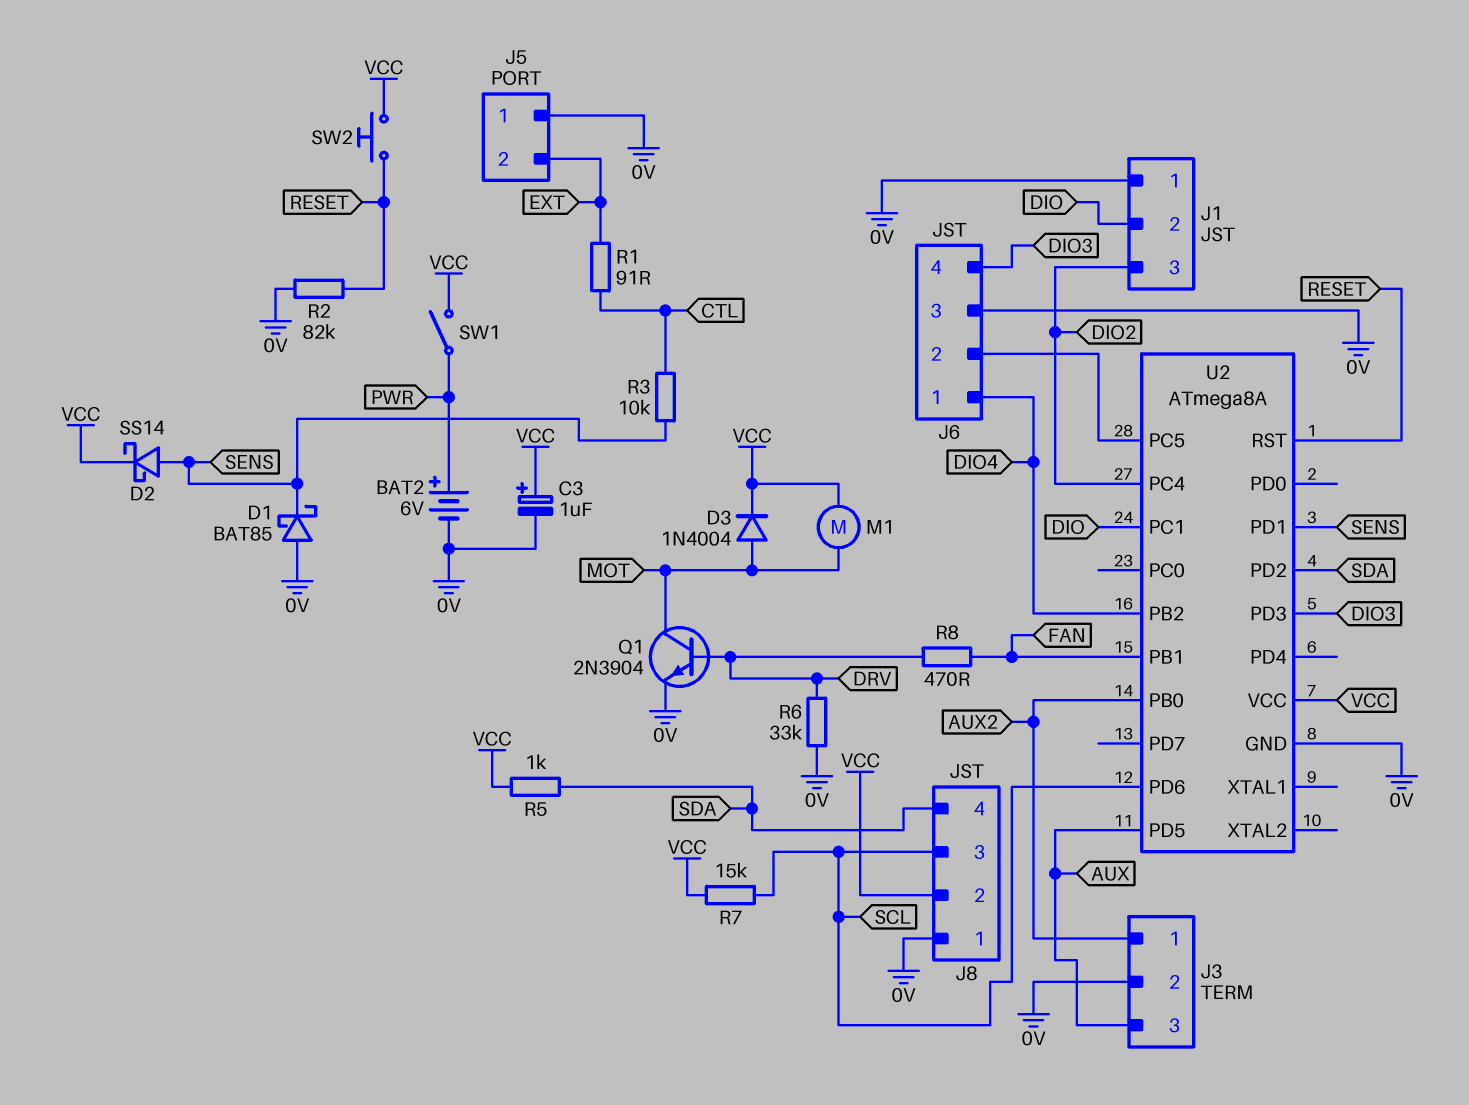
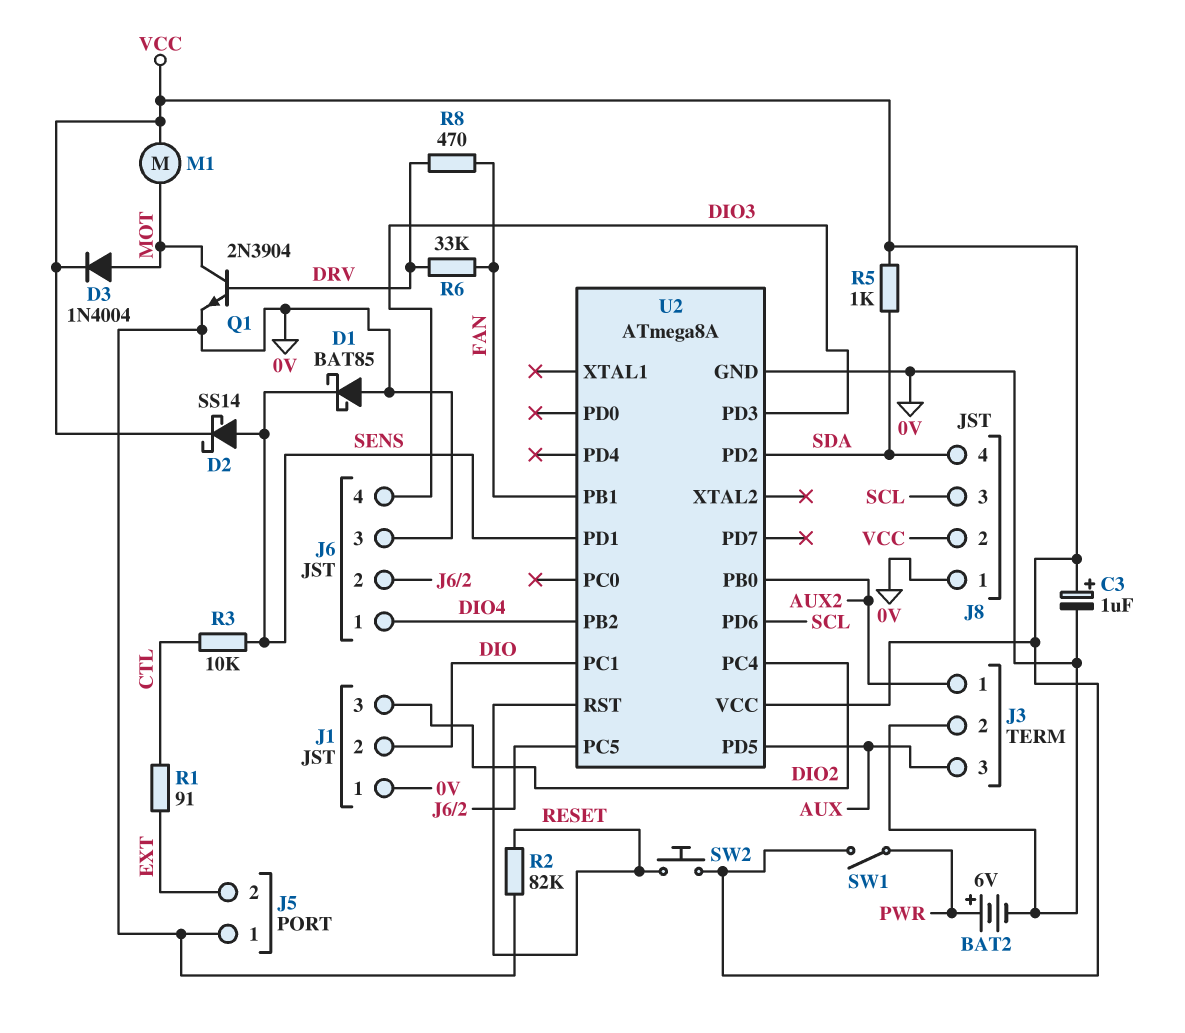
R6: 33k (0V, DRV) -> 33k (DRV, FAN)
R7: 15k (SCL, VCC) -> none

